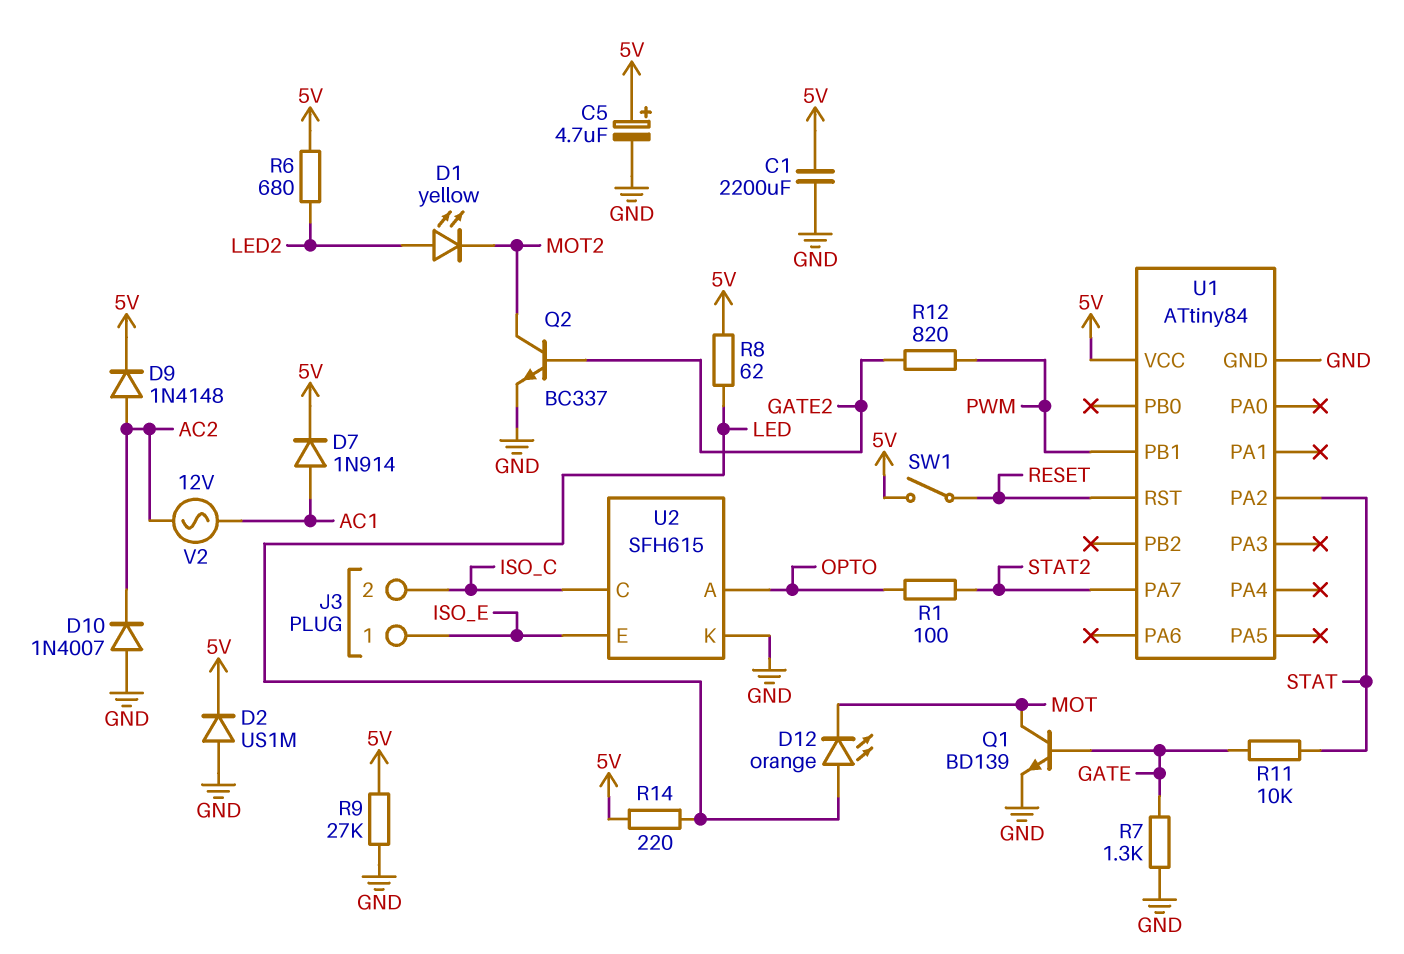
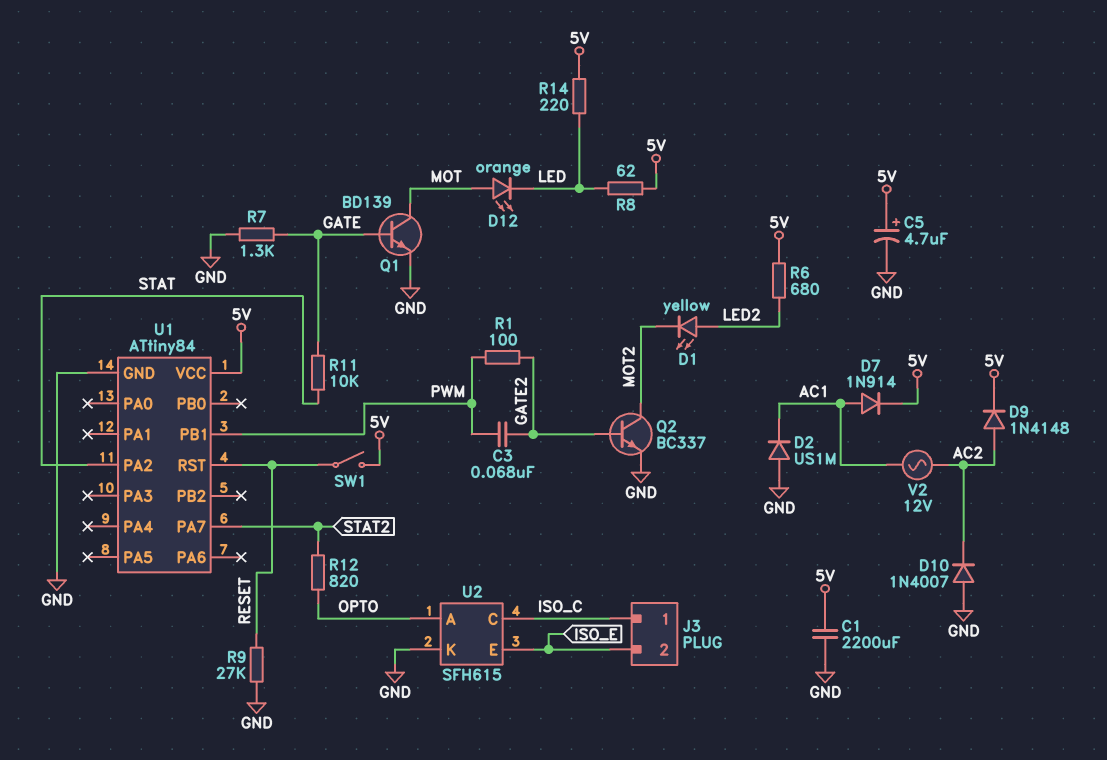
C3: none -> 68nF (GATE2, PWM)
D2: diode US1M (A GND, K 5V) -> diode US1M (A GND, K AC1)
D12: LED orange (A LED, K MOT) -> LED orange (A MOT, K LED)
J3 pin 1: ISO_E -> ISO_C
J3 pin 2: ISO_C -> ISO_E
R1: 100 (OPTO, STAT2) -> 100 (GATE2, PWM)
R9: 27k (5V, GND) -> 27k (GND, RESET)
R12: 820 (GATE2, PWM) -> 820 (OPTO, STAT2)

